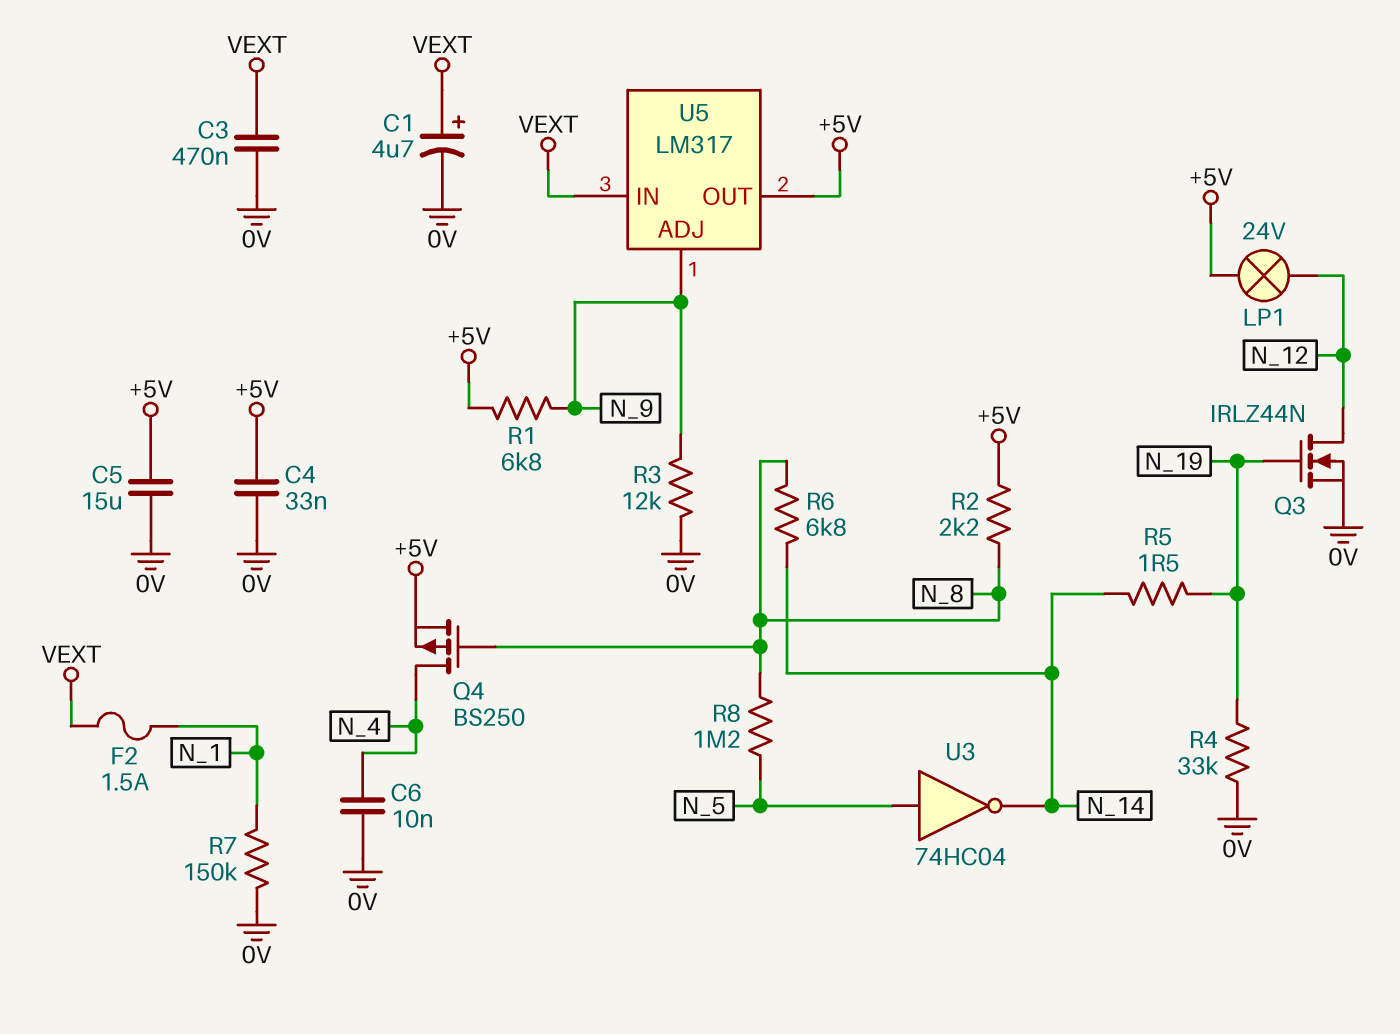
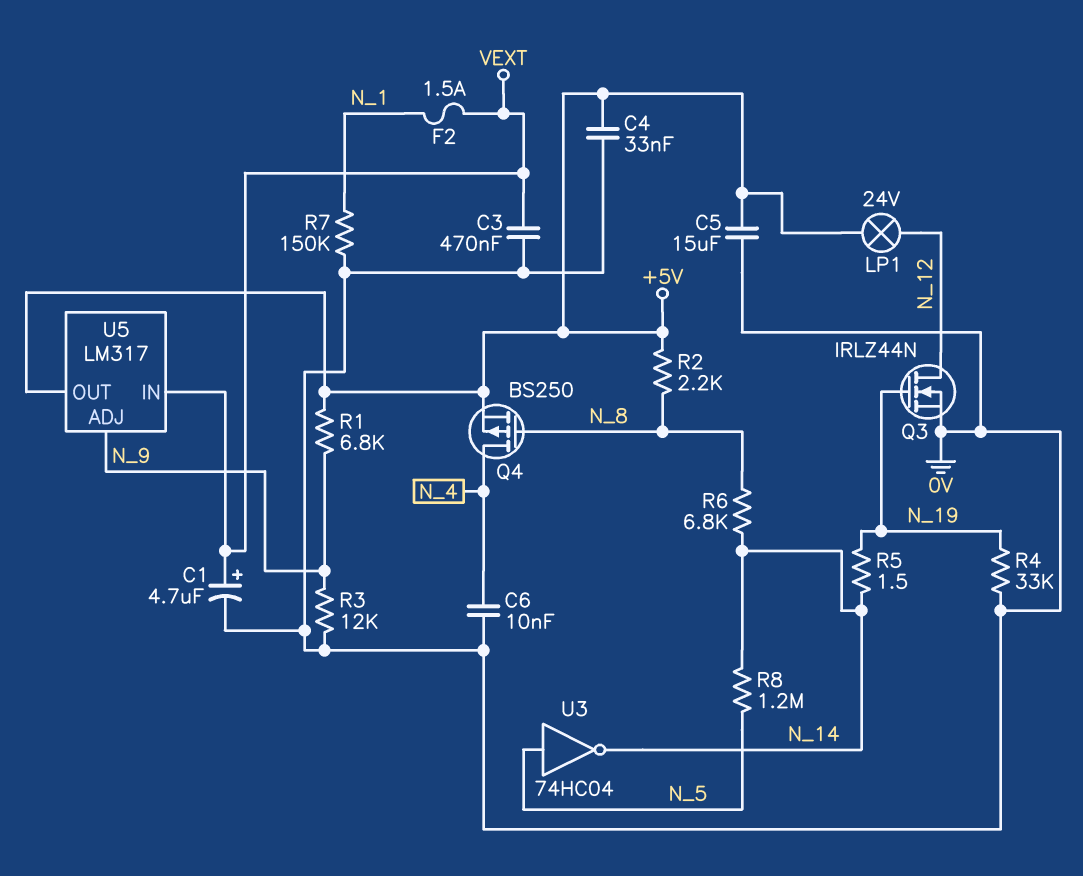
R8: 1.2M (N_5, N_8) -> 1.2M (N_5, N_14)

